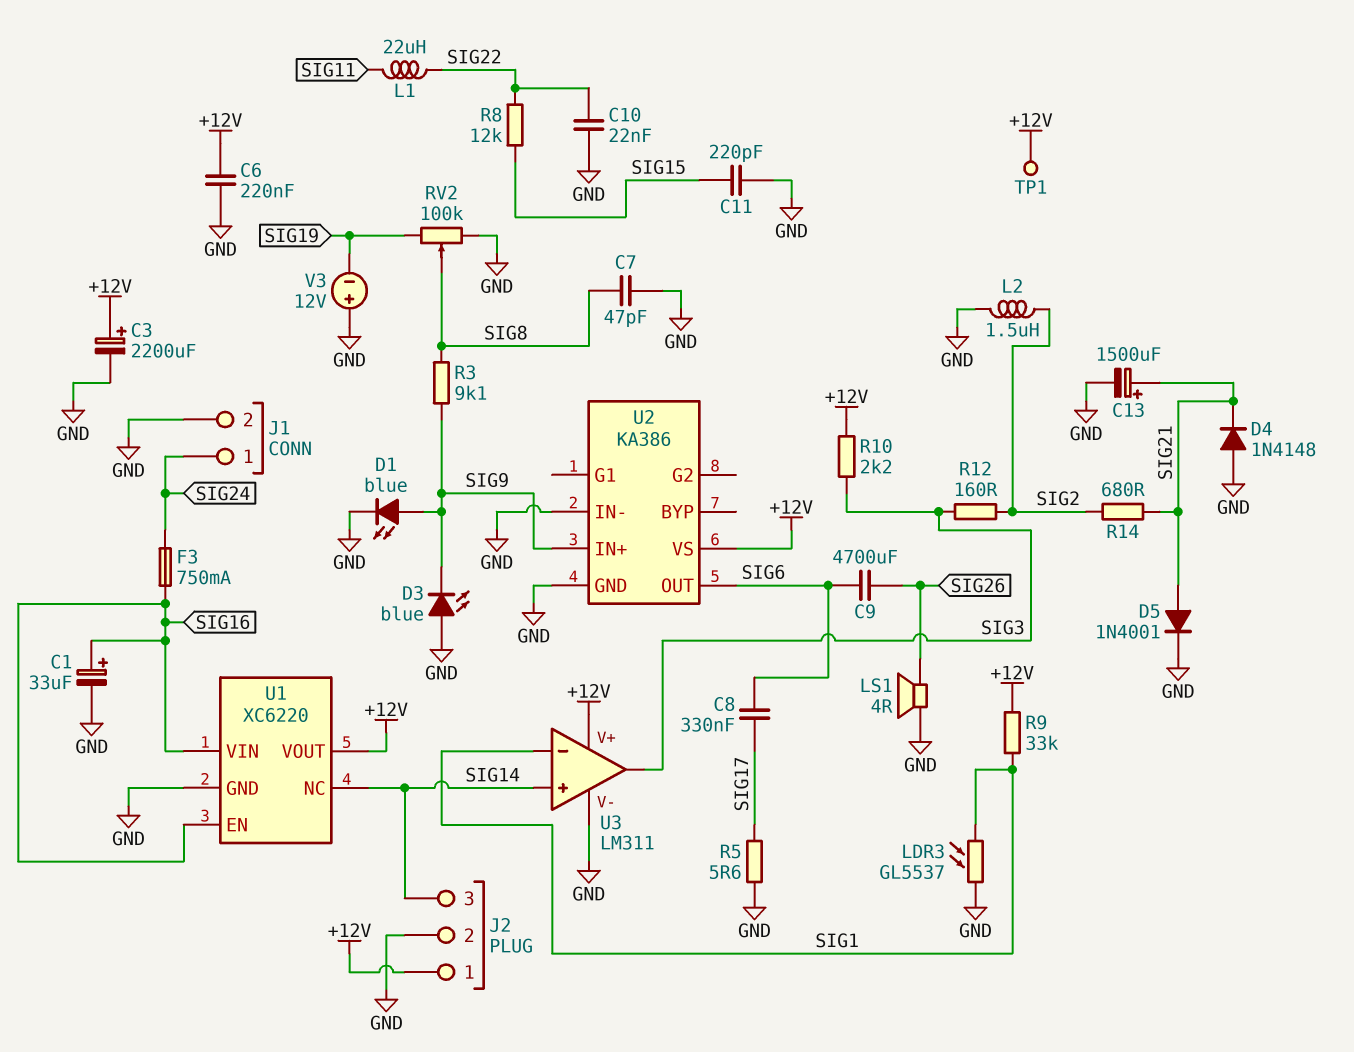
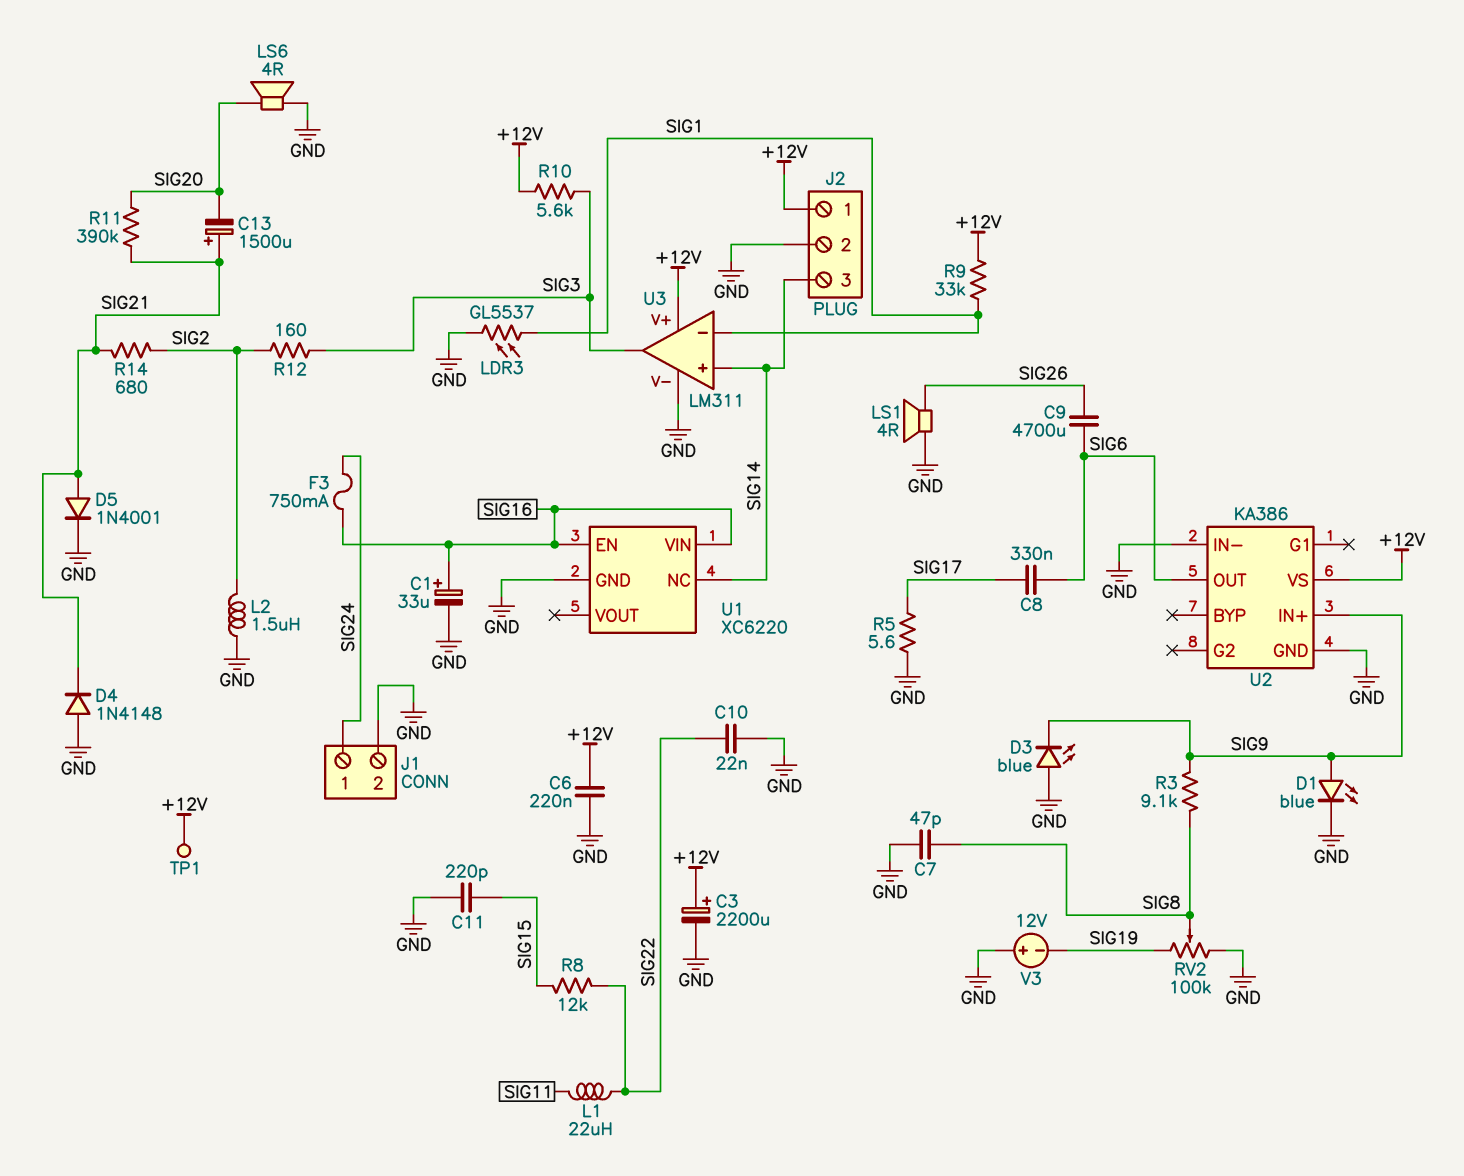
C13: 1500uF (plus SIG21, minus GND) -> 1500uF (plus SIG21, minus SIG20)
LS6: none -> speaker 4R (GND, SIG20)
R10: 2.2k (+12V, SIG3) -> 5.6k (+12V, SIG3)
R11: none -> 390k (SIG20, SIG21)
U1 pin VOUT: +12V -> none

